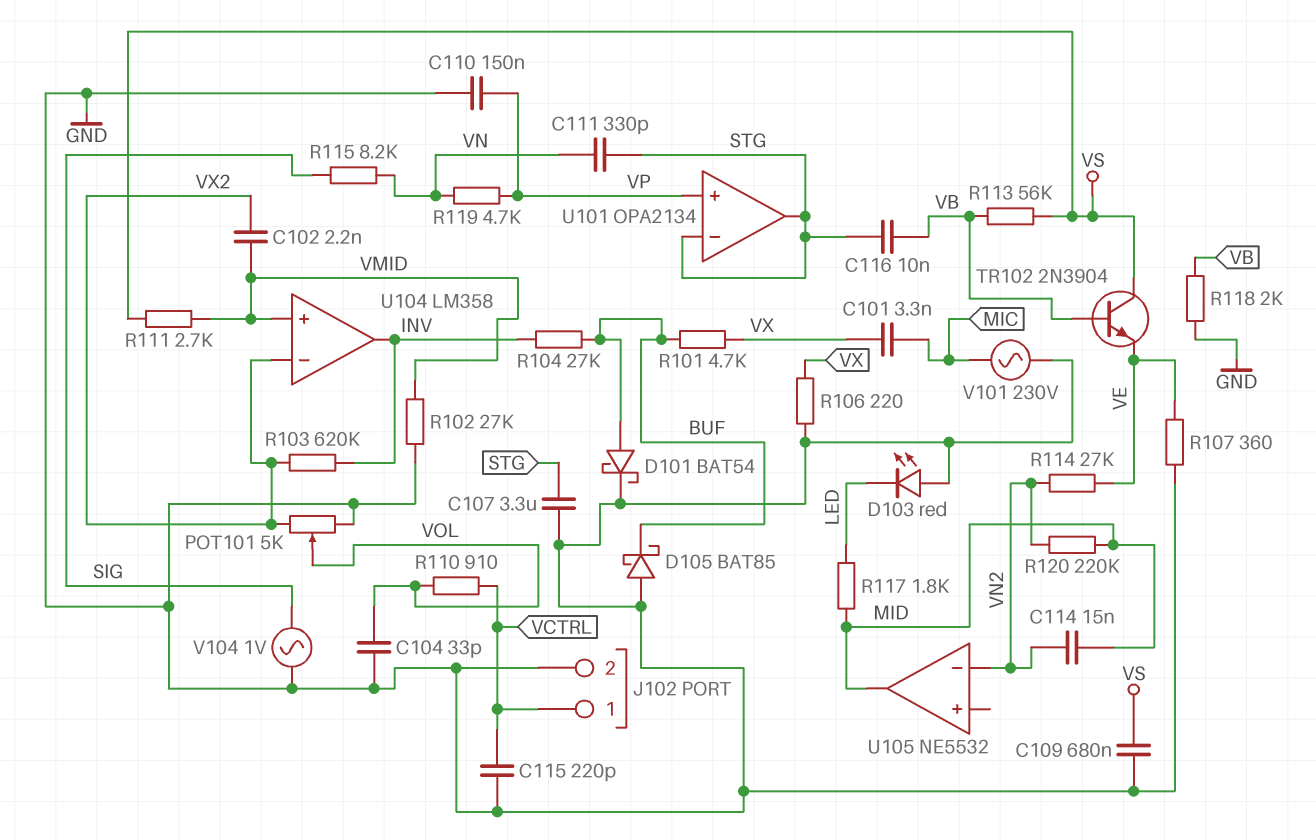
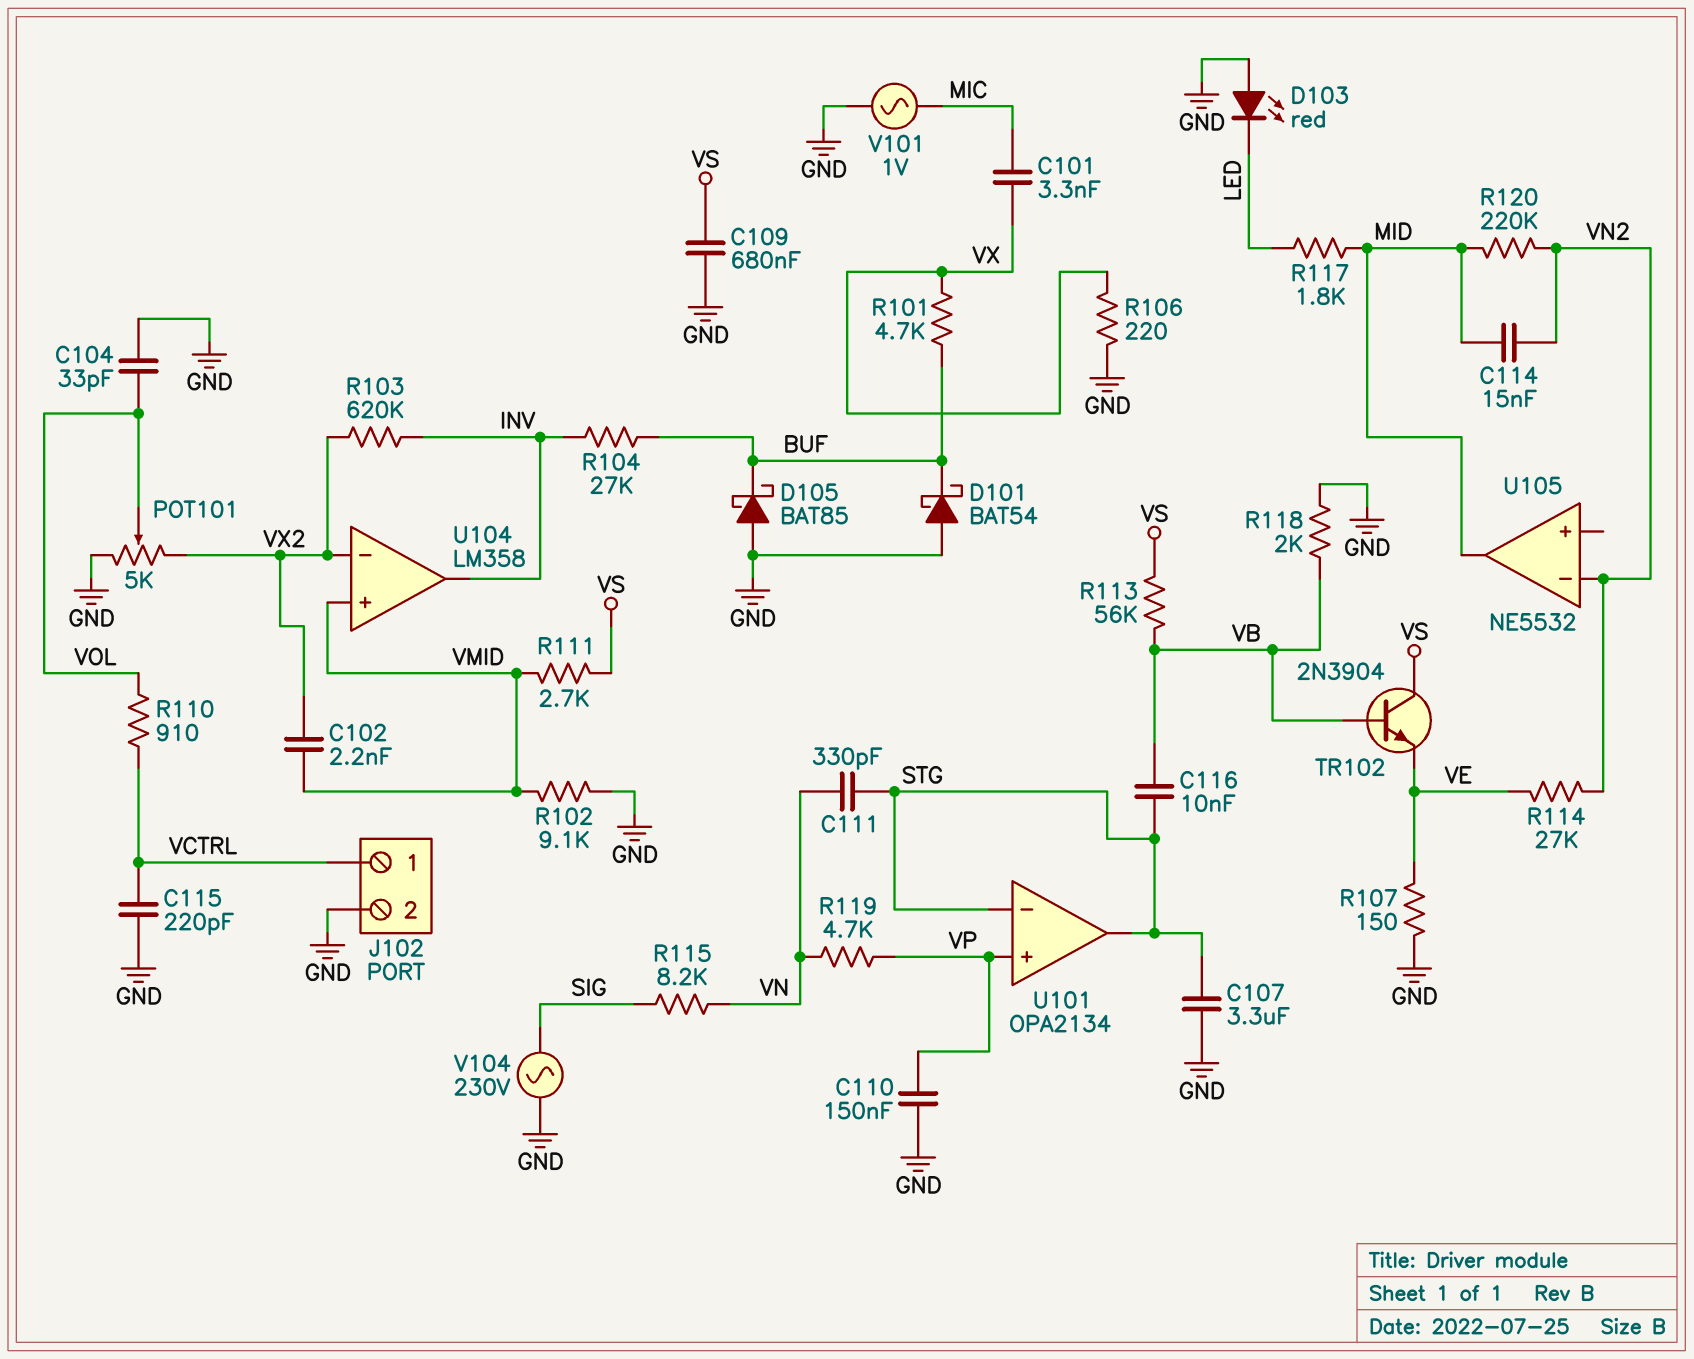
D101: schottky BAT54 (A BUF, K GND) -> schottky BAT54 (A GND, K BUF)
R102: 27k (GND, VMID) -> 9.1k (GND, VMID)
R107: 360 (GND, VE) -> 150 (GND, VE)
V101: AC 230V (GND, MIC) -> AC 1V (GND, MIC)
V104: AC 1V (GND, SIG) -> AC 230V (GND, SIG)

